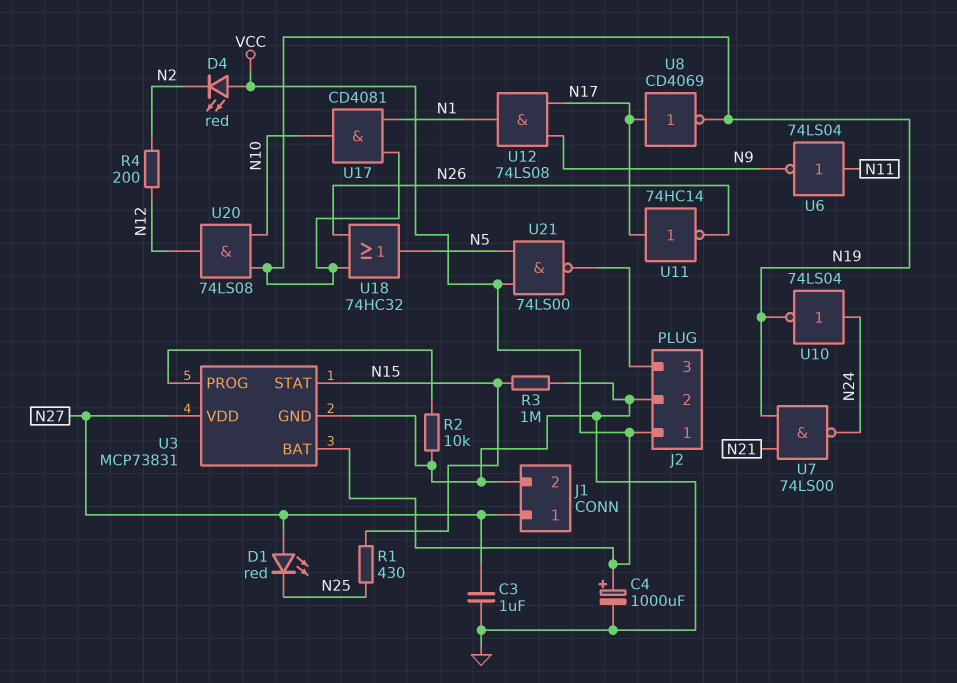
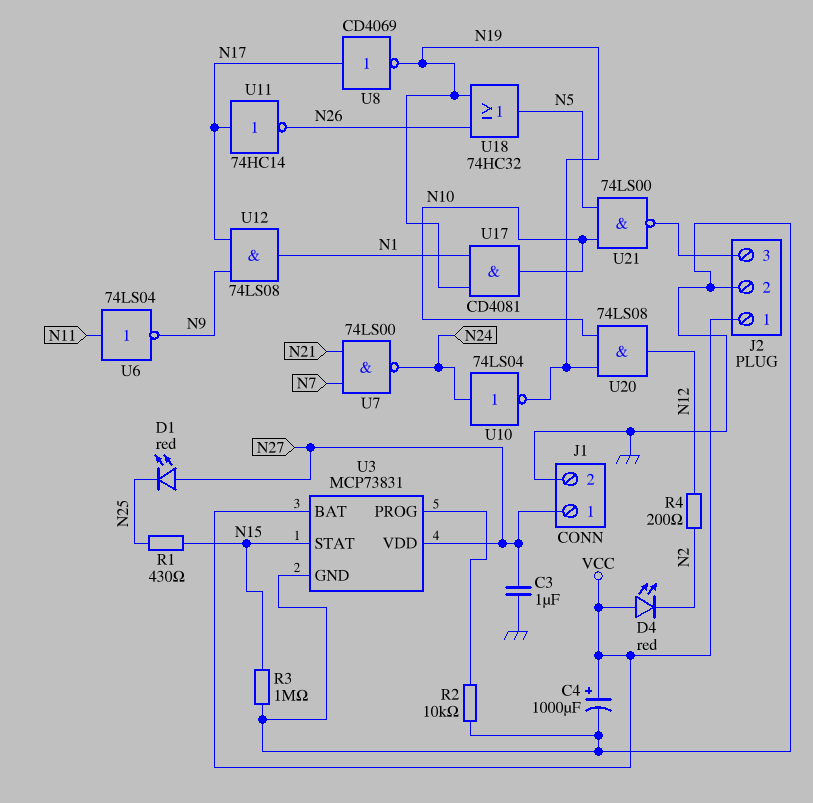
U7: NAND 74LS00 (in N19, in N21, out N24) -> NAND 74LS00 (in N7, in N21, out N24)
U21: NAND 74LS00 (in N5, in VCC, out J2/3) -> NAND 74LS00 (in N5, in N10, out J2/3)

